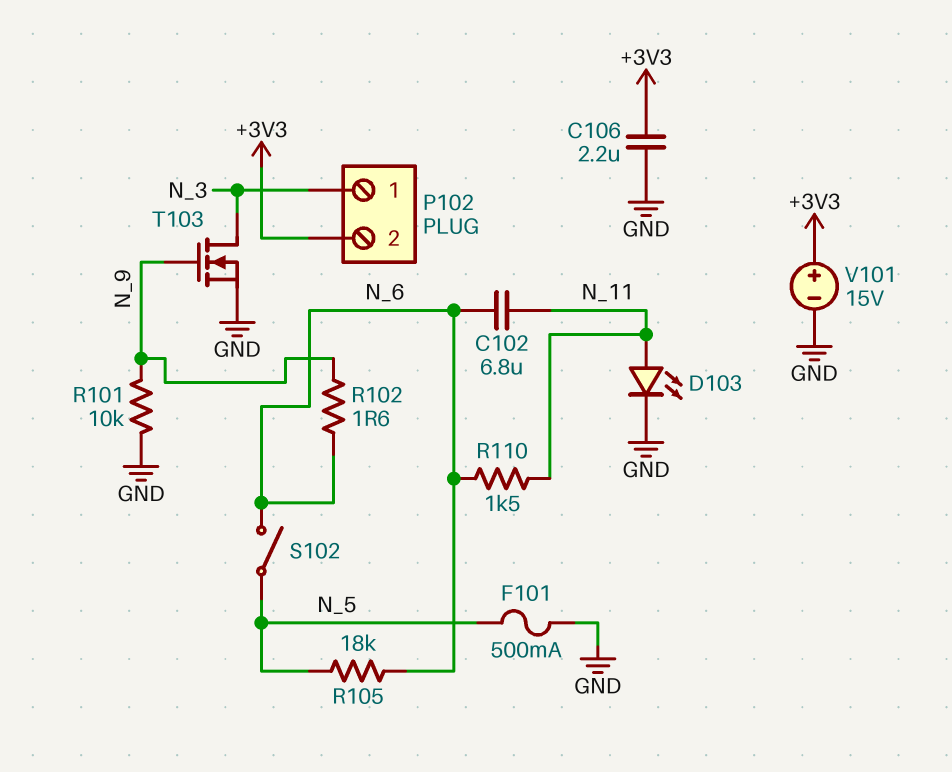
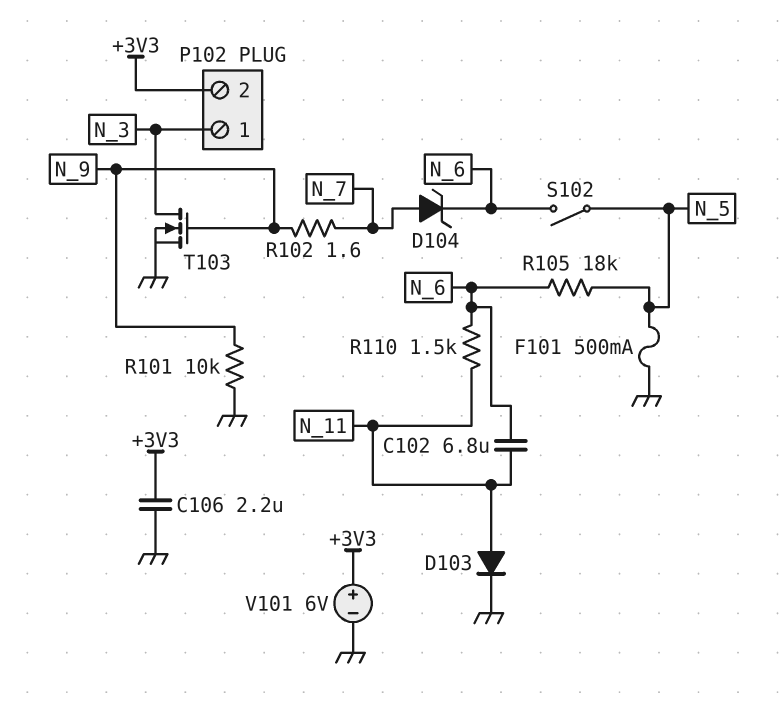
D103: LED (A N_11, K GND) -> diode (A N_11, K GND)
D104: none -> zener (A N_7, K N_6)
R102: 1.6 (N_6, N_9) -> 1.6 (N_7, N_9)
V101: 15V (plus +3V3, minus GND) -> 6V (plus +3V3, minus GND)

